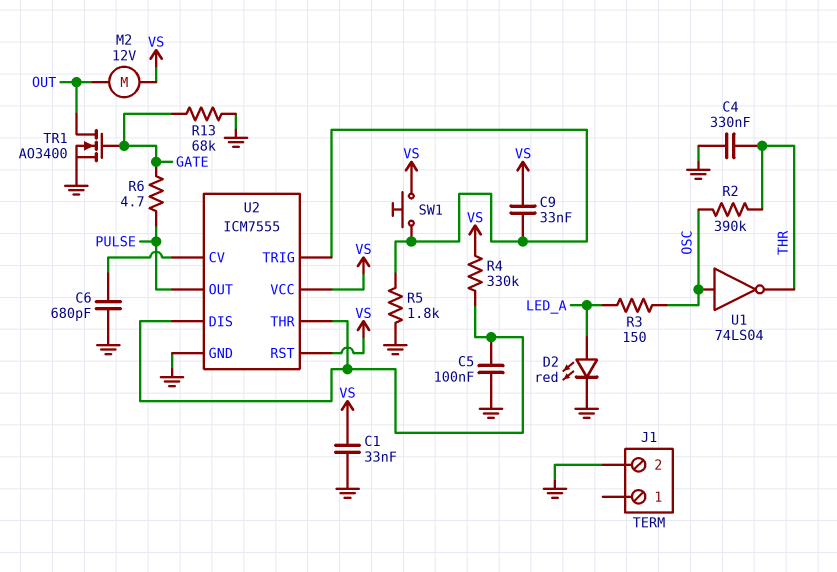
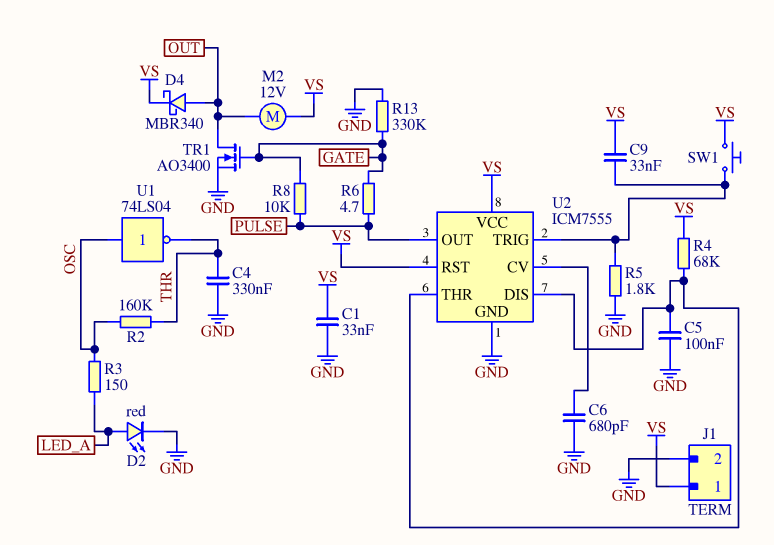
D4: none -> schottky MBR340 (A OUT, K VS)
J1 pin 1: none -> VS
R2: 390k (OSC, THR) -> 160k (OSC, THR)
R4: 330k (U2/DIS, VS) -> 68k (U2/DIS, VS)
R8: none -> 10k (GATE, PULSE)
R13: 68k (GATE, GND) -> 330k (GATE, GND)

